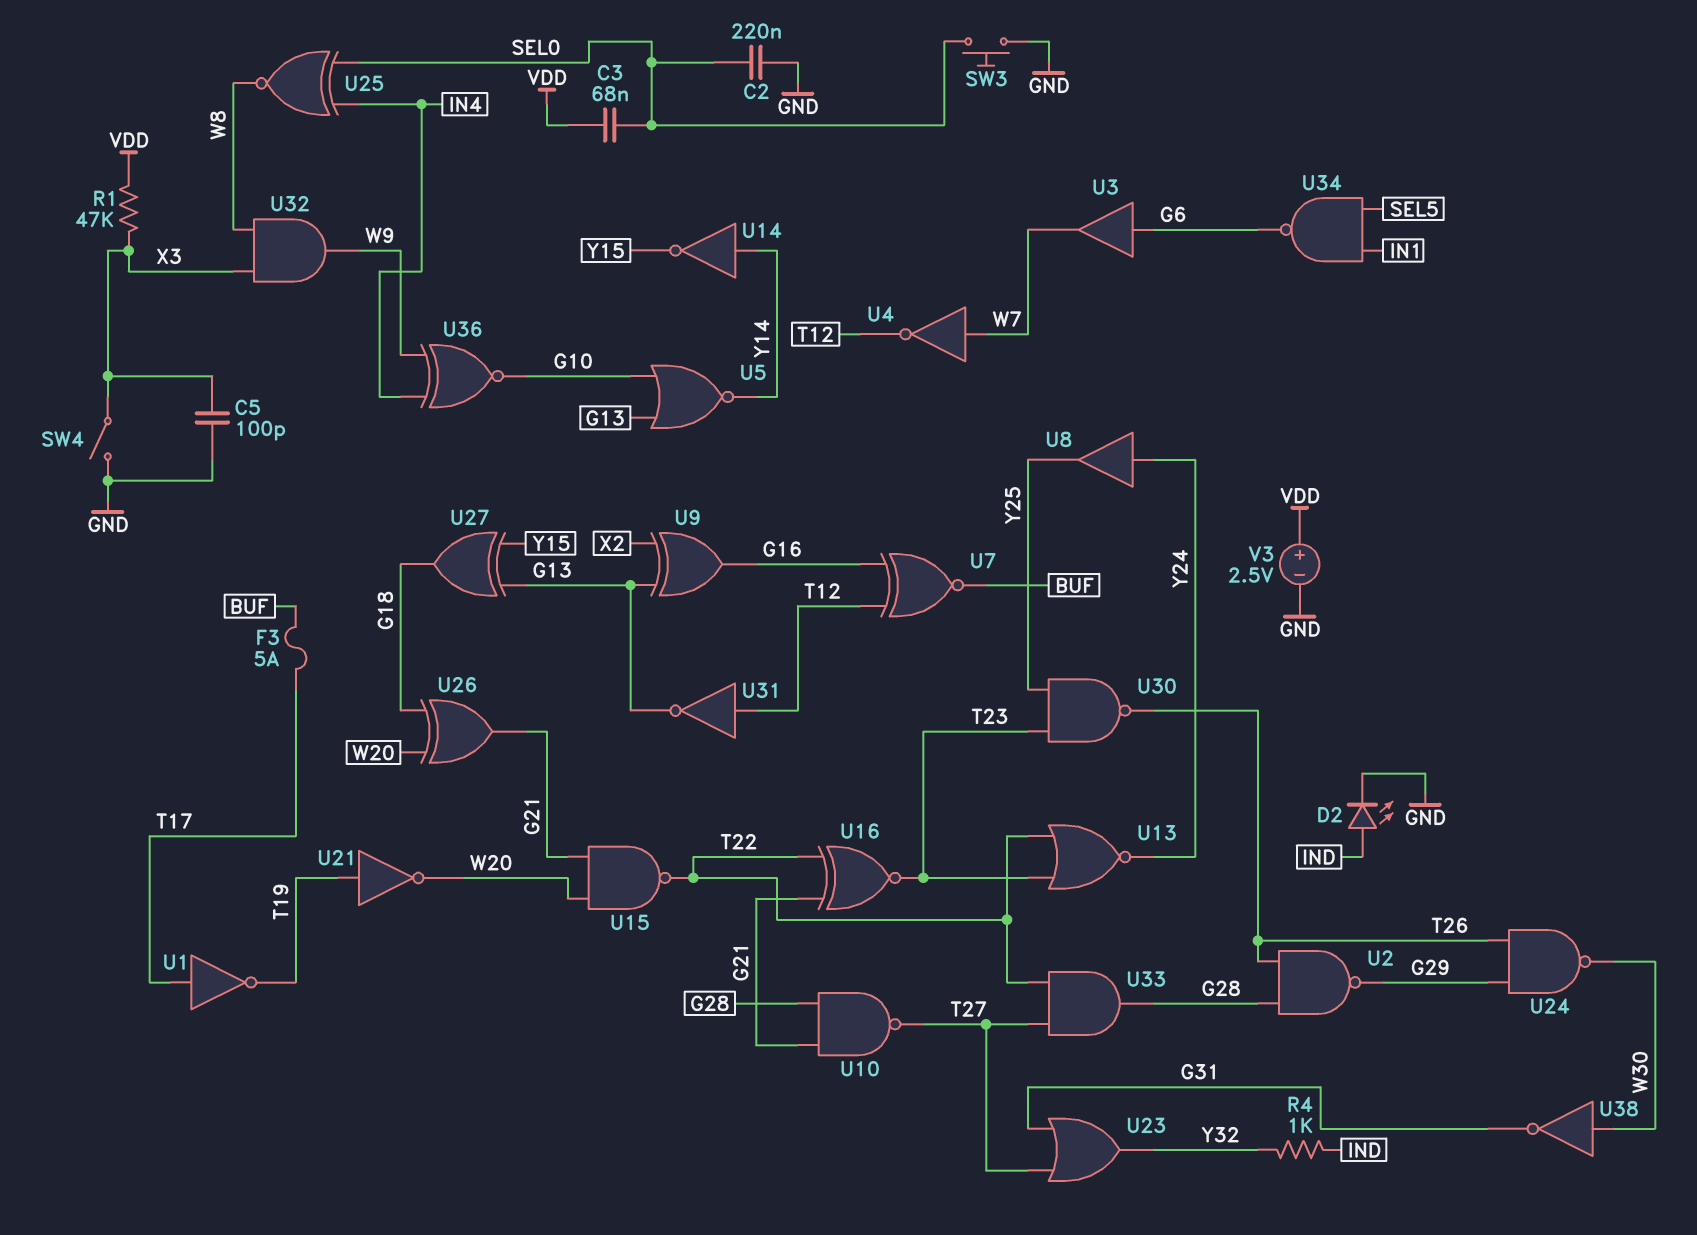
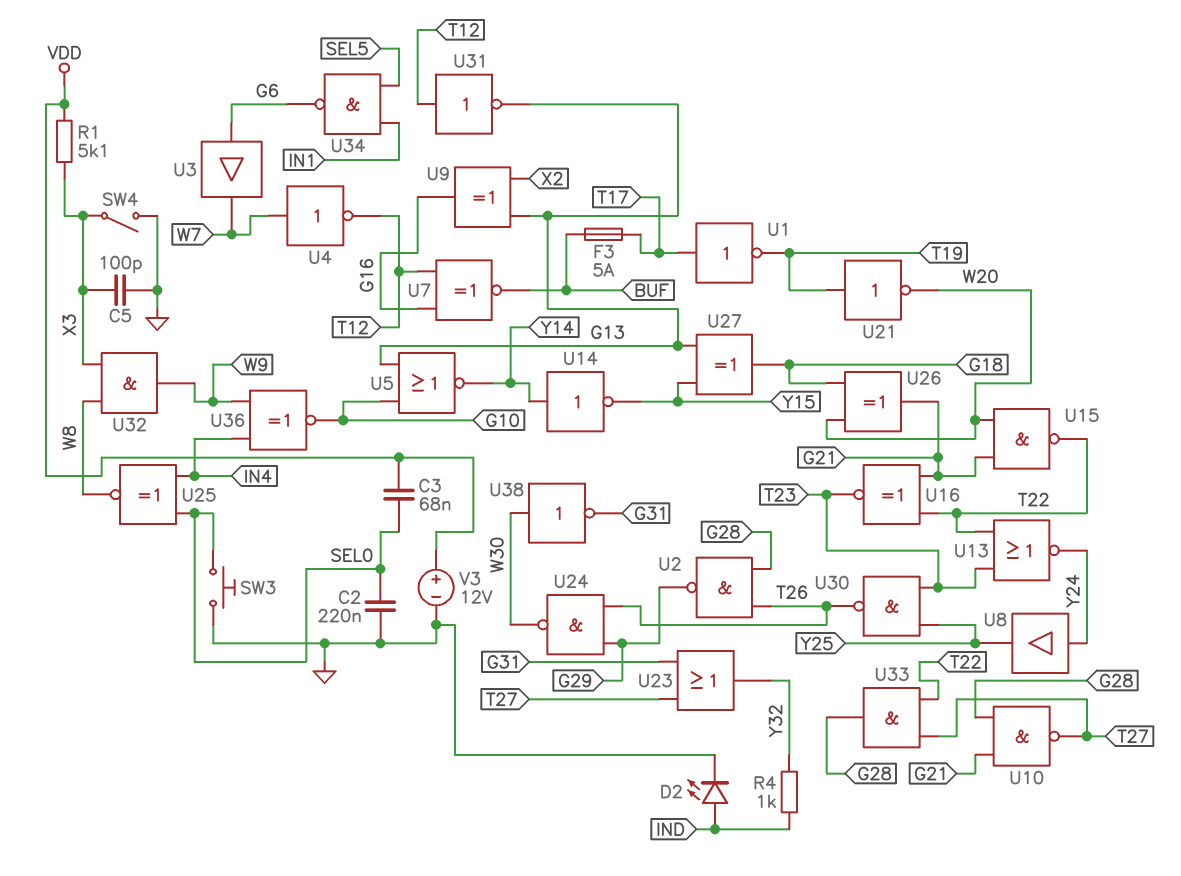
R1: 47k (VDD, X3) -> 5.1k (VDD, X3)
V3: 2.5V (plus VDD, minus GND) -> 12V (plus VDD, minus GND)

